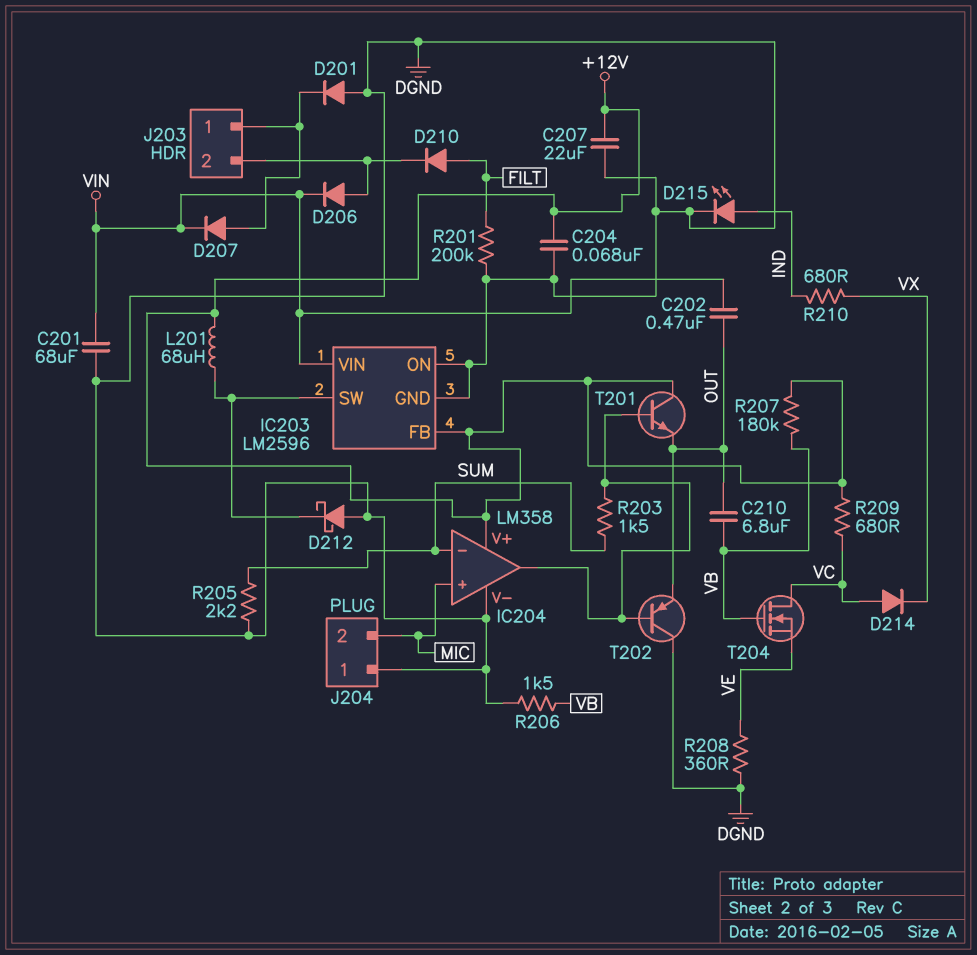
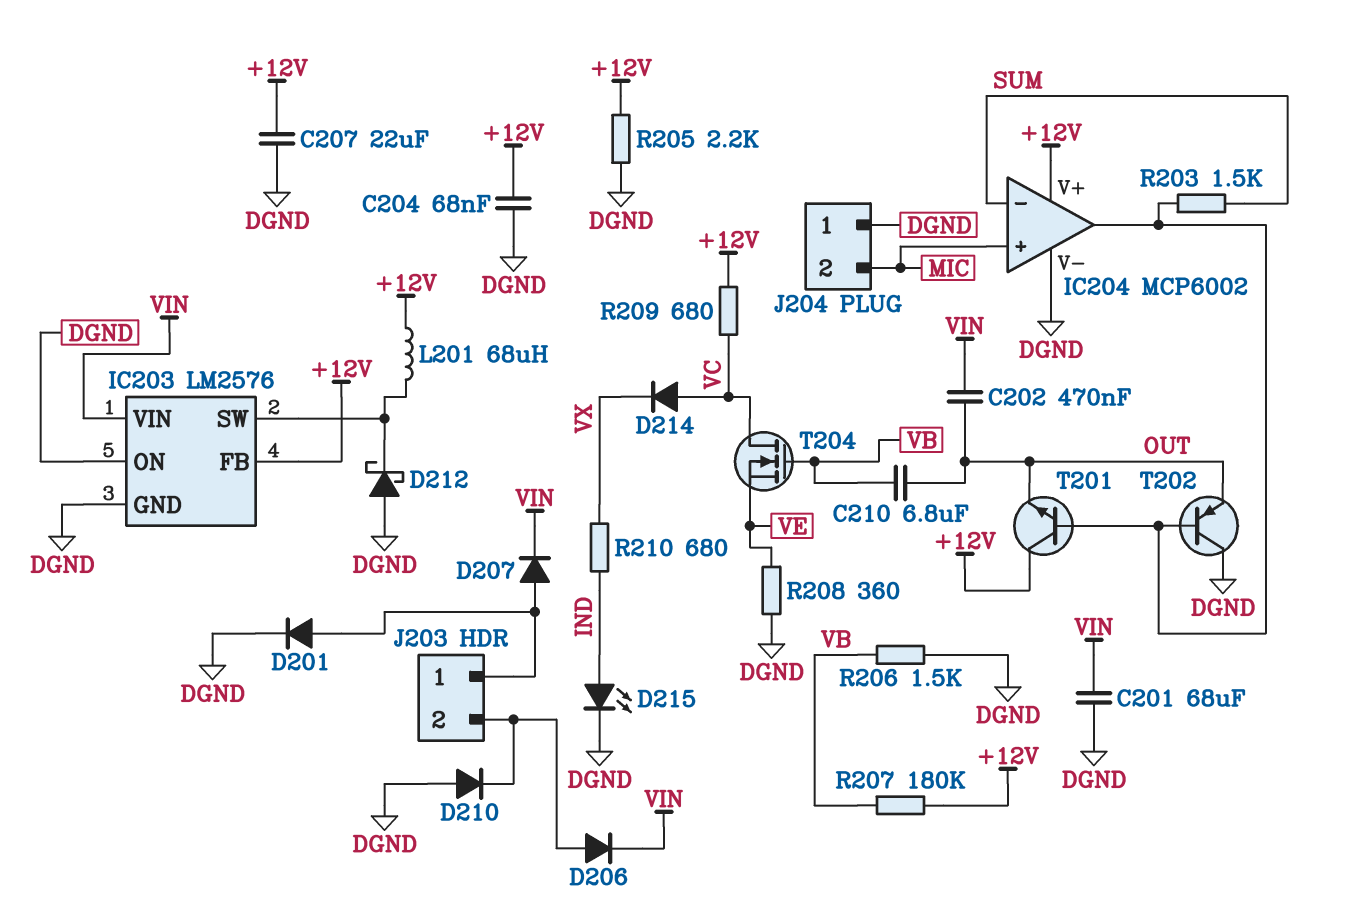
D201: diode (A DGND, K J203/1) -> diode (A J203/1, K DGND)
D210: diode (A FILT, K J203/2) -> diode (A DGND, K J203/2)
IC203: LM2596 -> LM2576
IC204: LM358 -> MCP6002
R201: 200k (DGND, FILT) -> none
R205: 2.2k (DGND, SUM) -> 2.2k (+12V, DGND)

